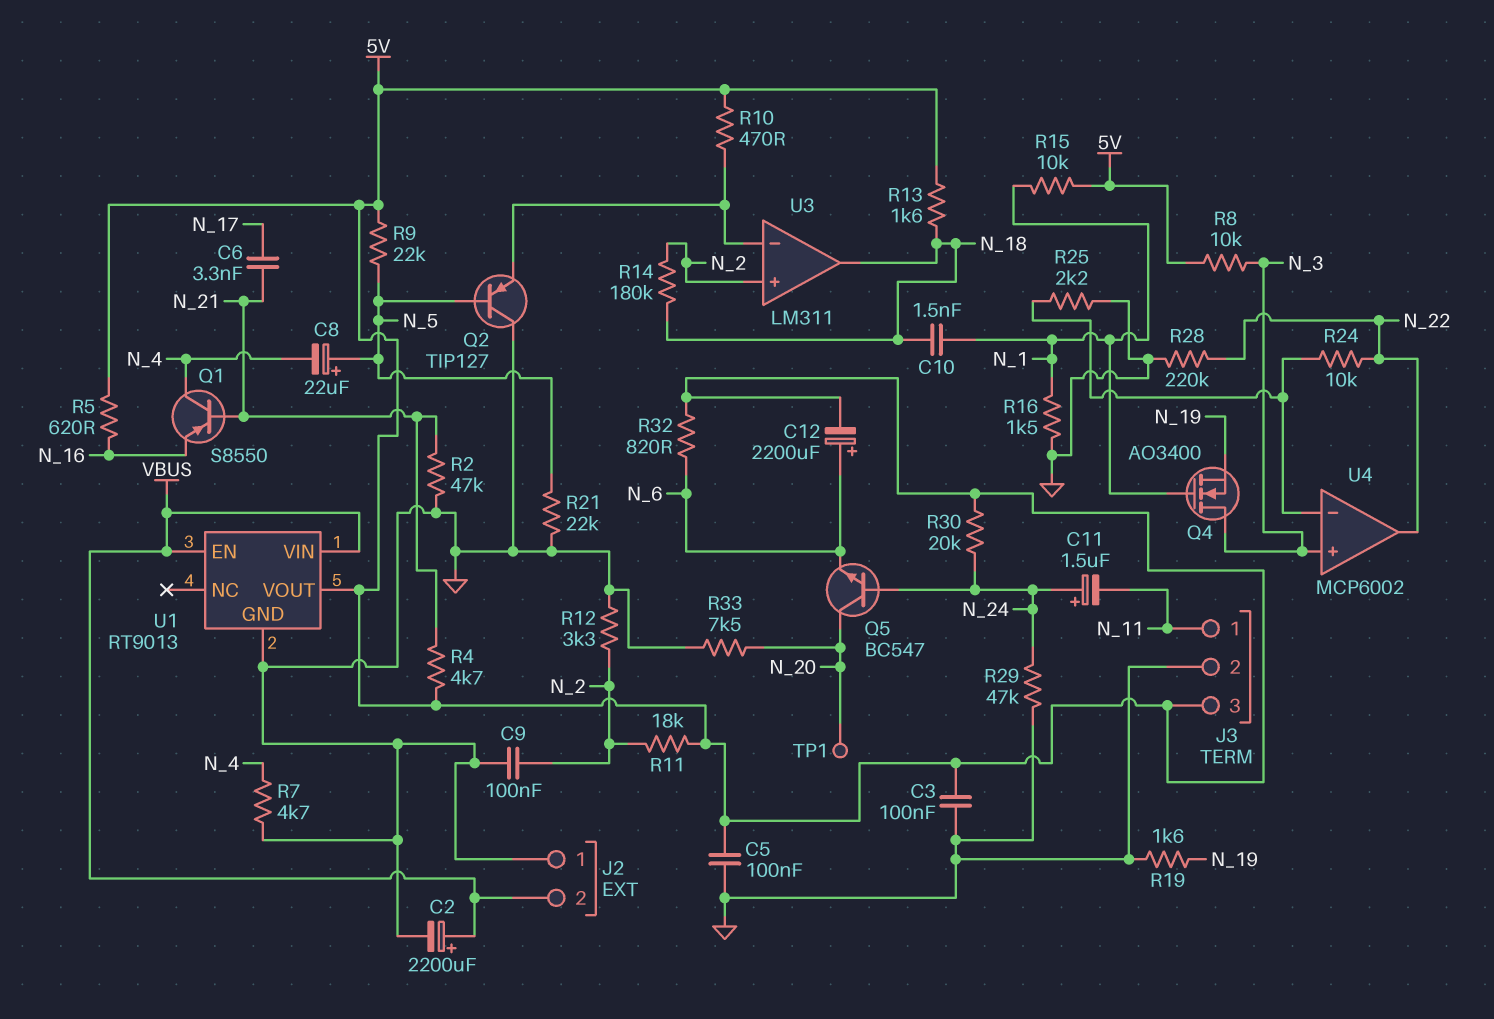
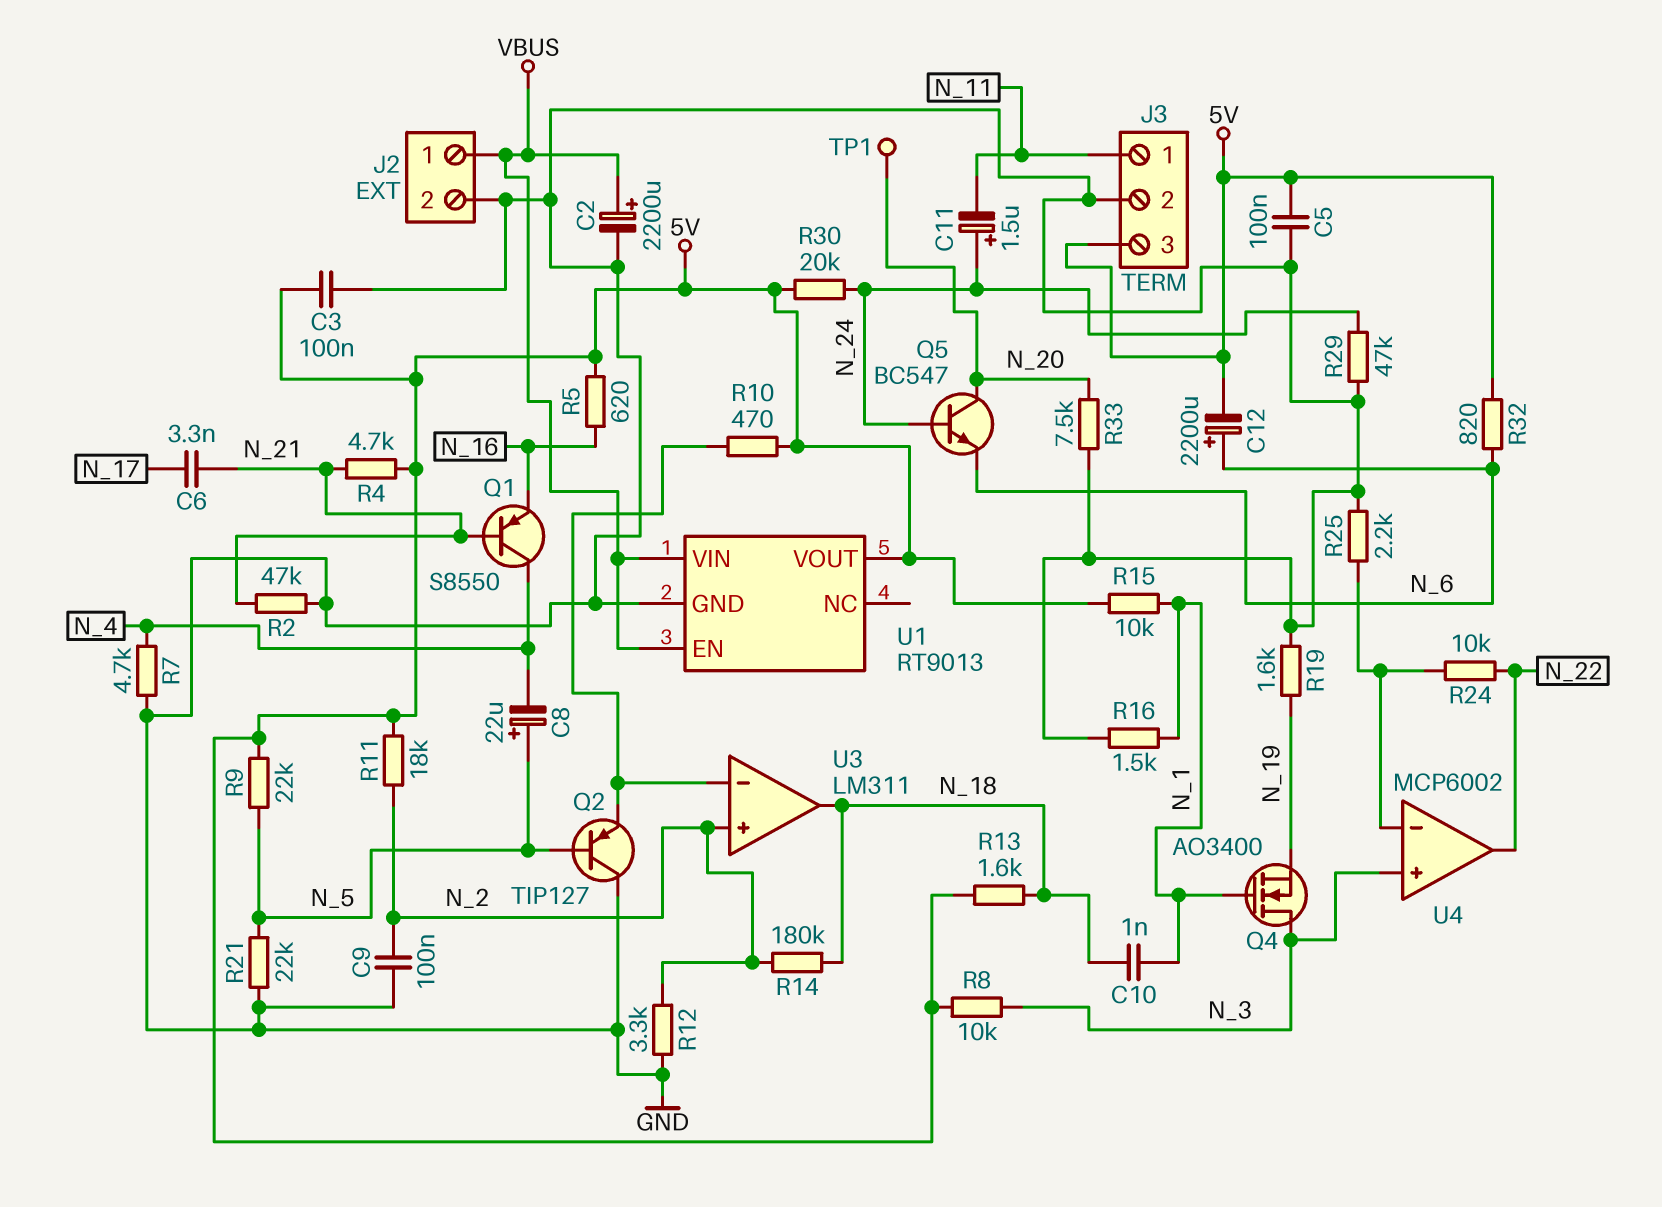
C10: 1.5nF (N_1, N_18) -> 1nF (N_1, N_18)
J2 pin 1: GND -> VBUS
J2 pin 2: VBUS -> GND
R28: 220k (GND, N_22) -> none

